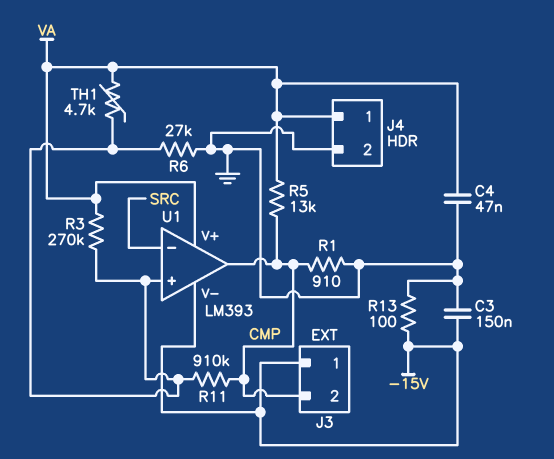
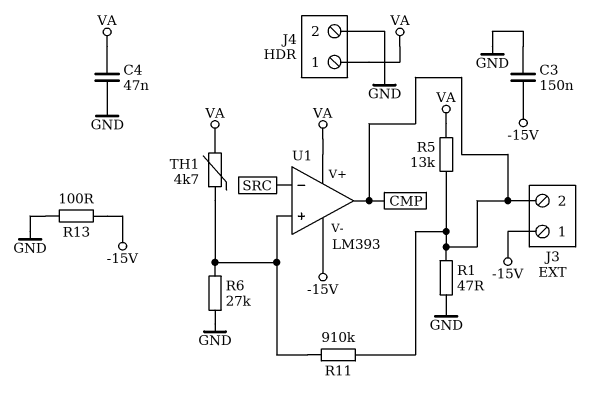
R1: 910 (CMP, GND) -> 47 (CMP, GND)
R3: 270k (U1/in+, VA) -> none

